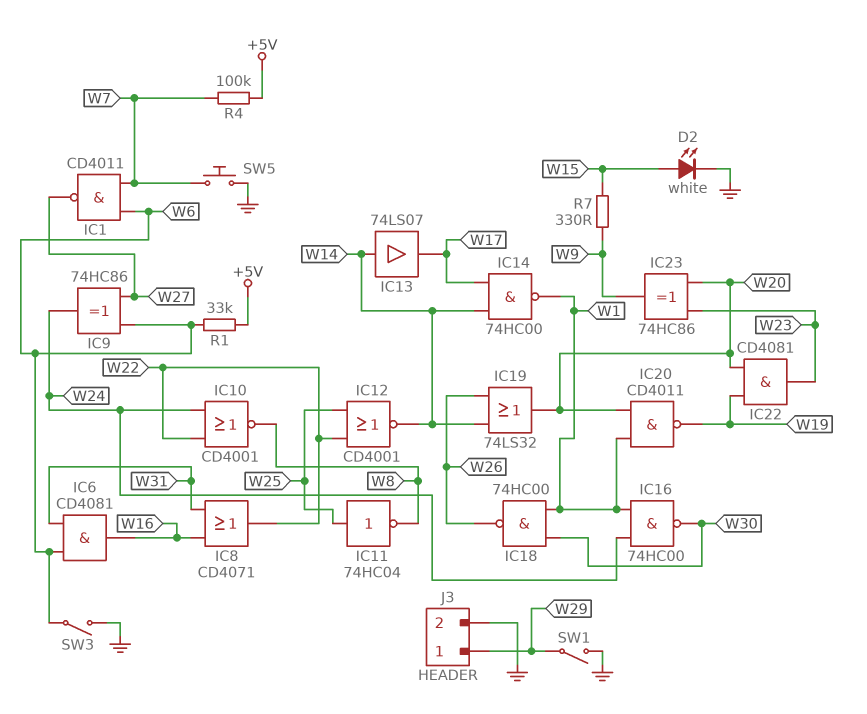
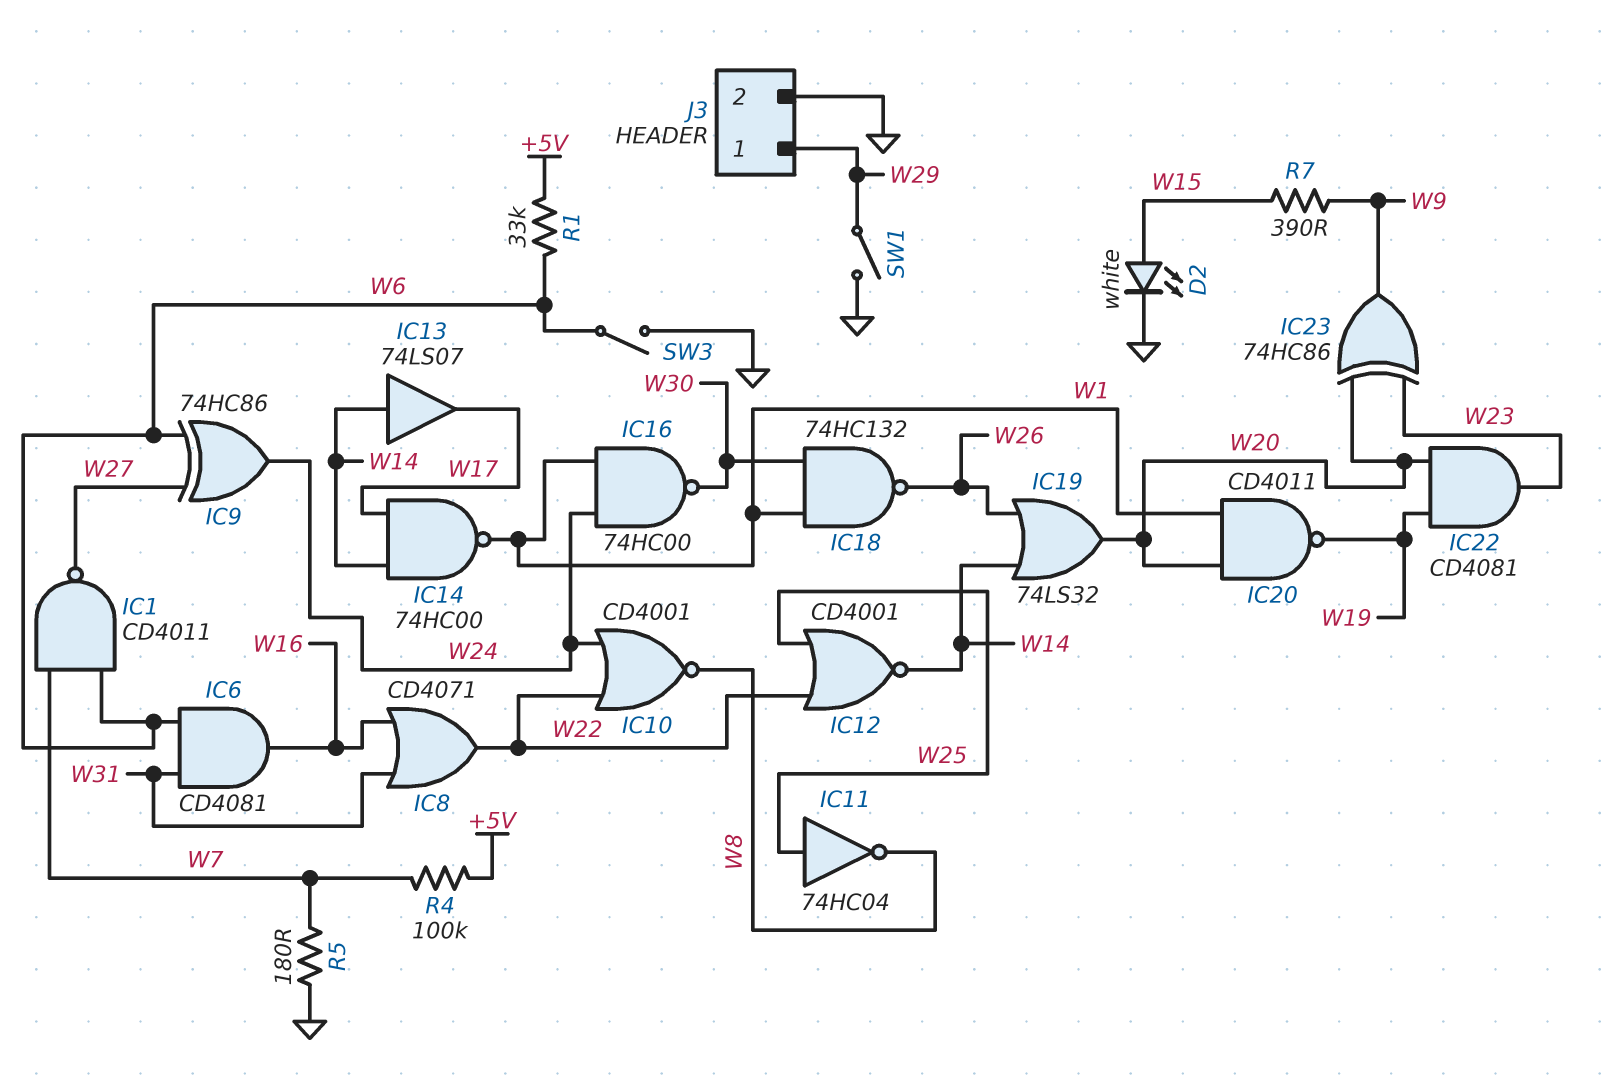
IC18: NAND 74HC00 (in W1, in W30, out W26) -> NAND 74HC132 (in W1, in W30, out W26)
R5: none -> 180 (GND, W7)
R7: 330 (W9, W15) -> 390 (W9, W15)
SW5: button (GND, W7) -> none

